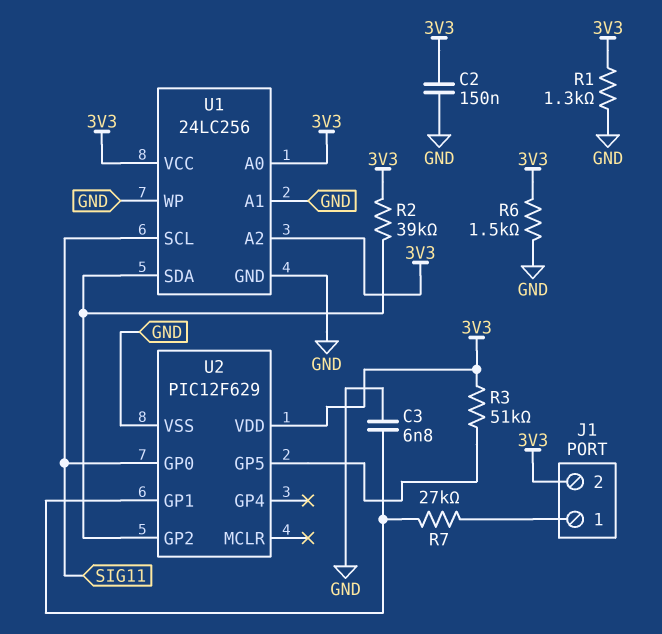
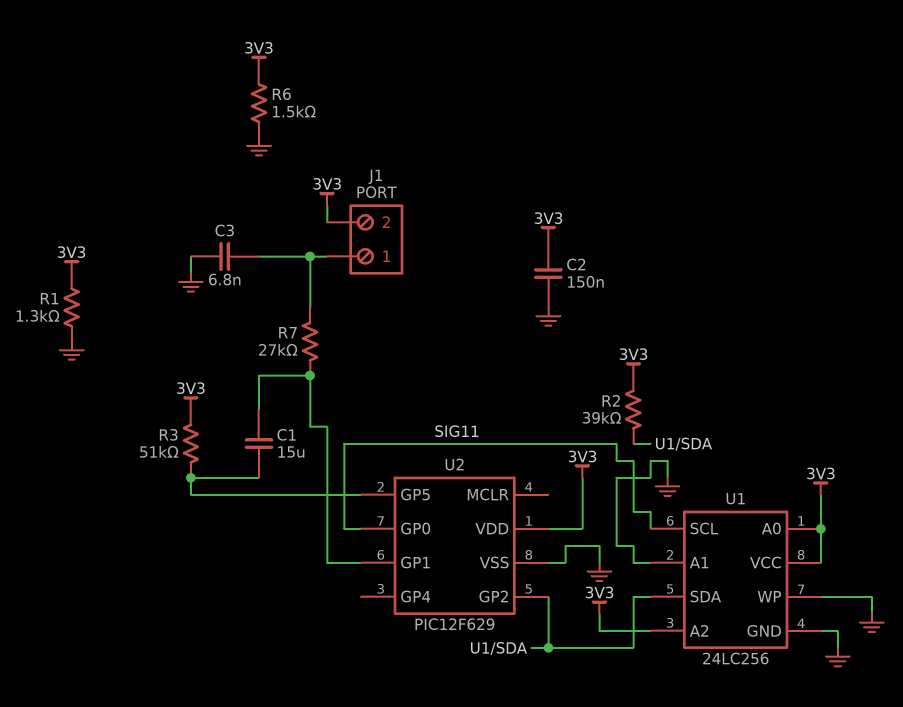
C1: none -> 15uF (U2/GP1, U2/GP5)
C3: 6.8nF (GND, U2/GP1) -> 6.8nF (GND, J1/1)

